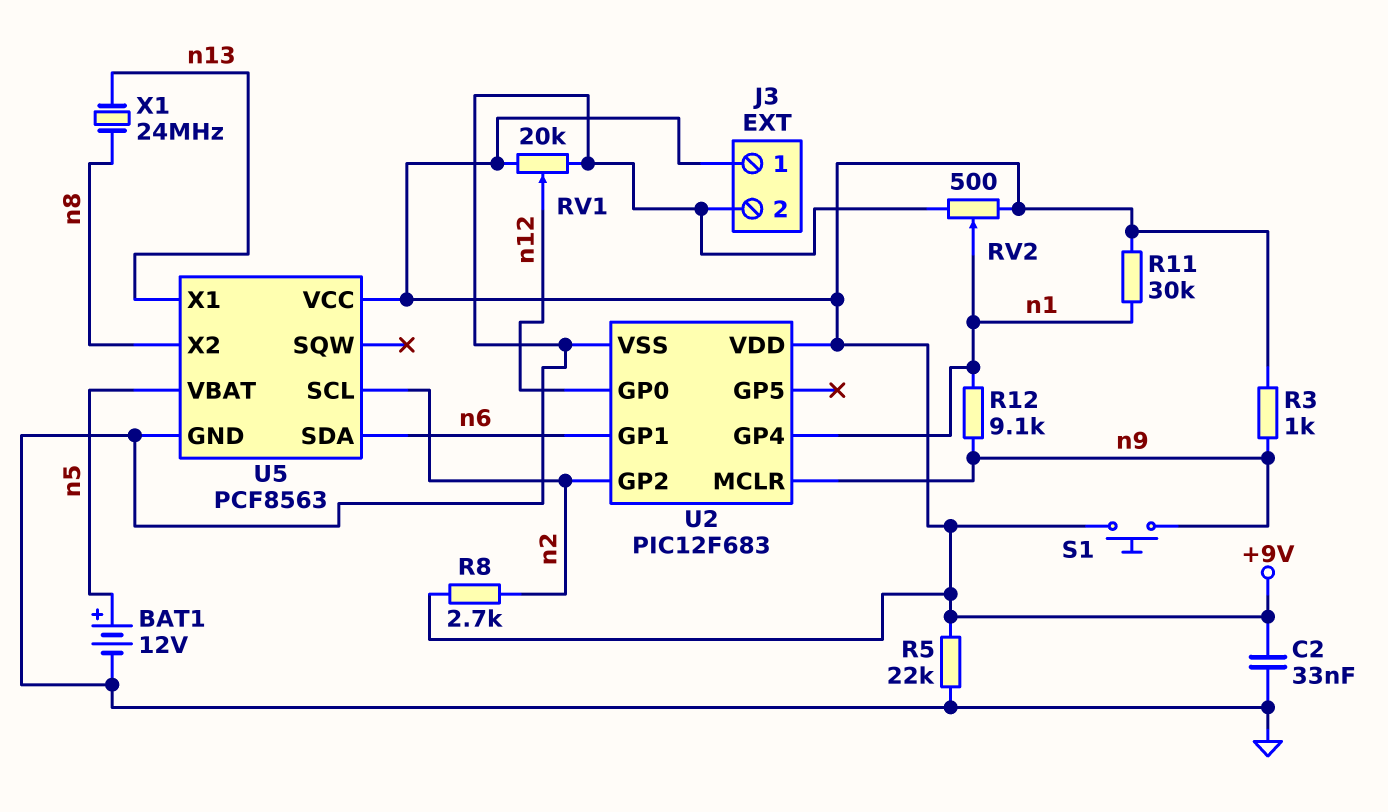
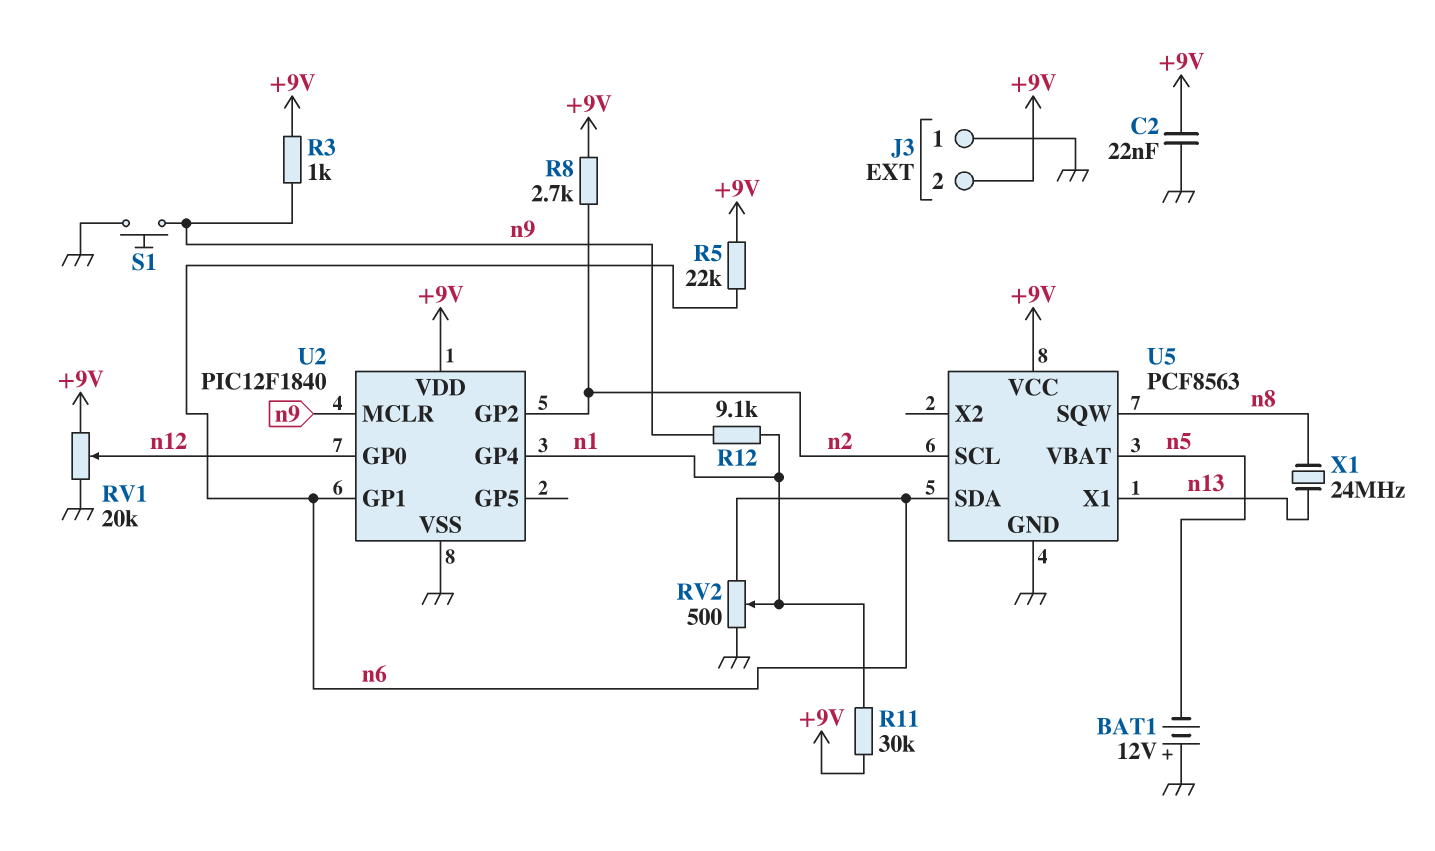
BAT1: 12V (plus n5, minus GND) -> 12V (plus GND, minus n5)
C2: 33nF (+9V, GND) -> 22nF (+9V, GND)
J3 pin 1: +9V -> GND
J3 pin 2: GND -> +9V
R5: 22k (+9V, GND) -> 22k (+9V, n6)
RV2: 500 (+9V, GND, wiper n1) -> 500 (GND, n6, wiper n1)
S1: button (+9V, n9) -> button (GND, n9)
U2: PIC12F683 -> PIC12F1840
U5 pin SQW: none -> n8
U5 pin X2: n8 -> none

